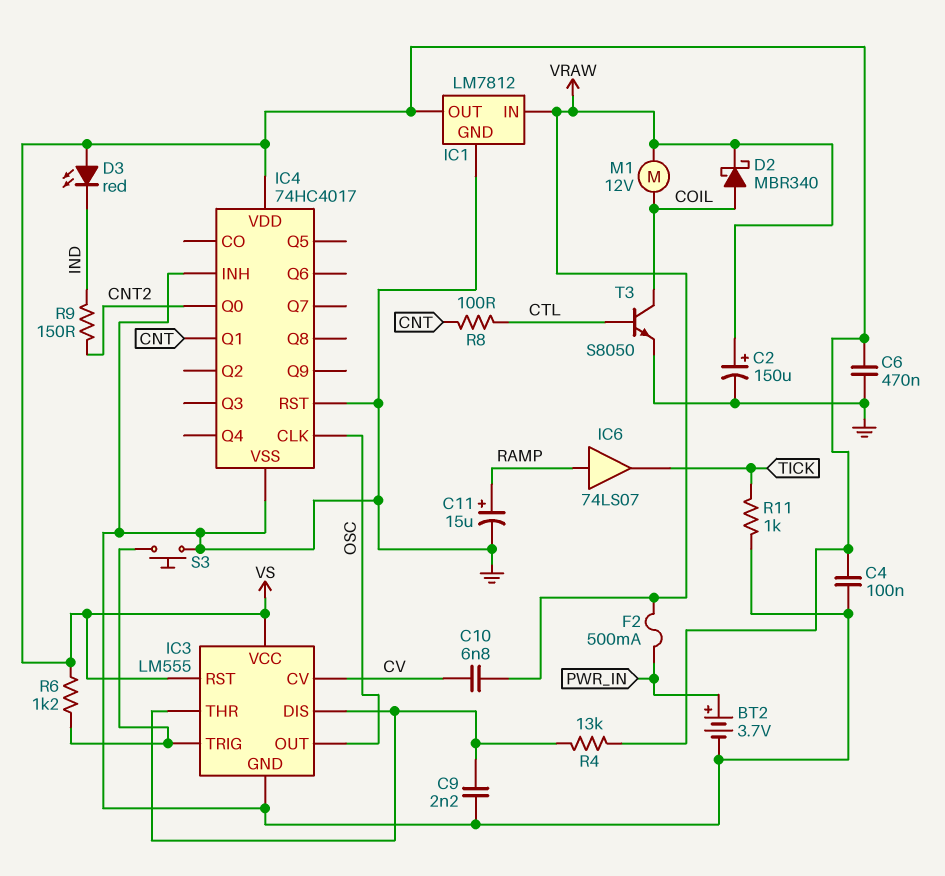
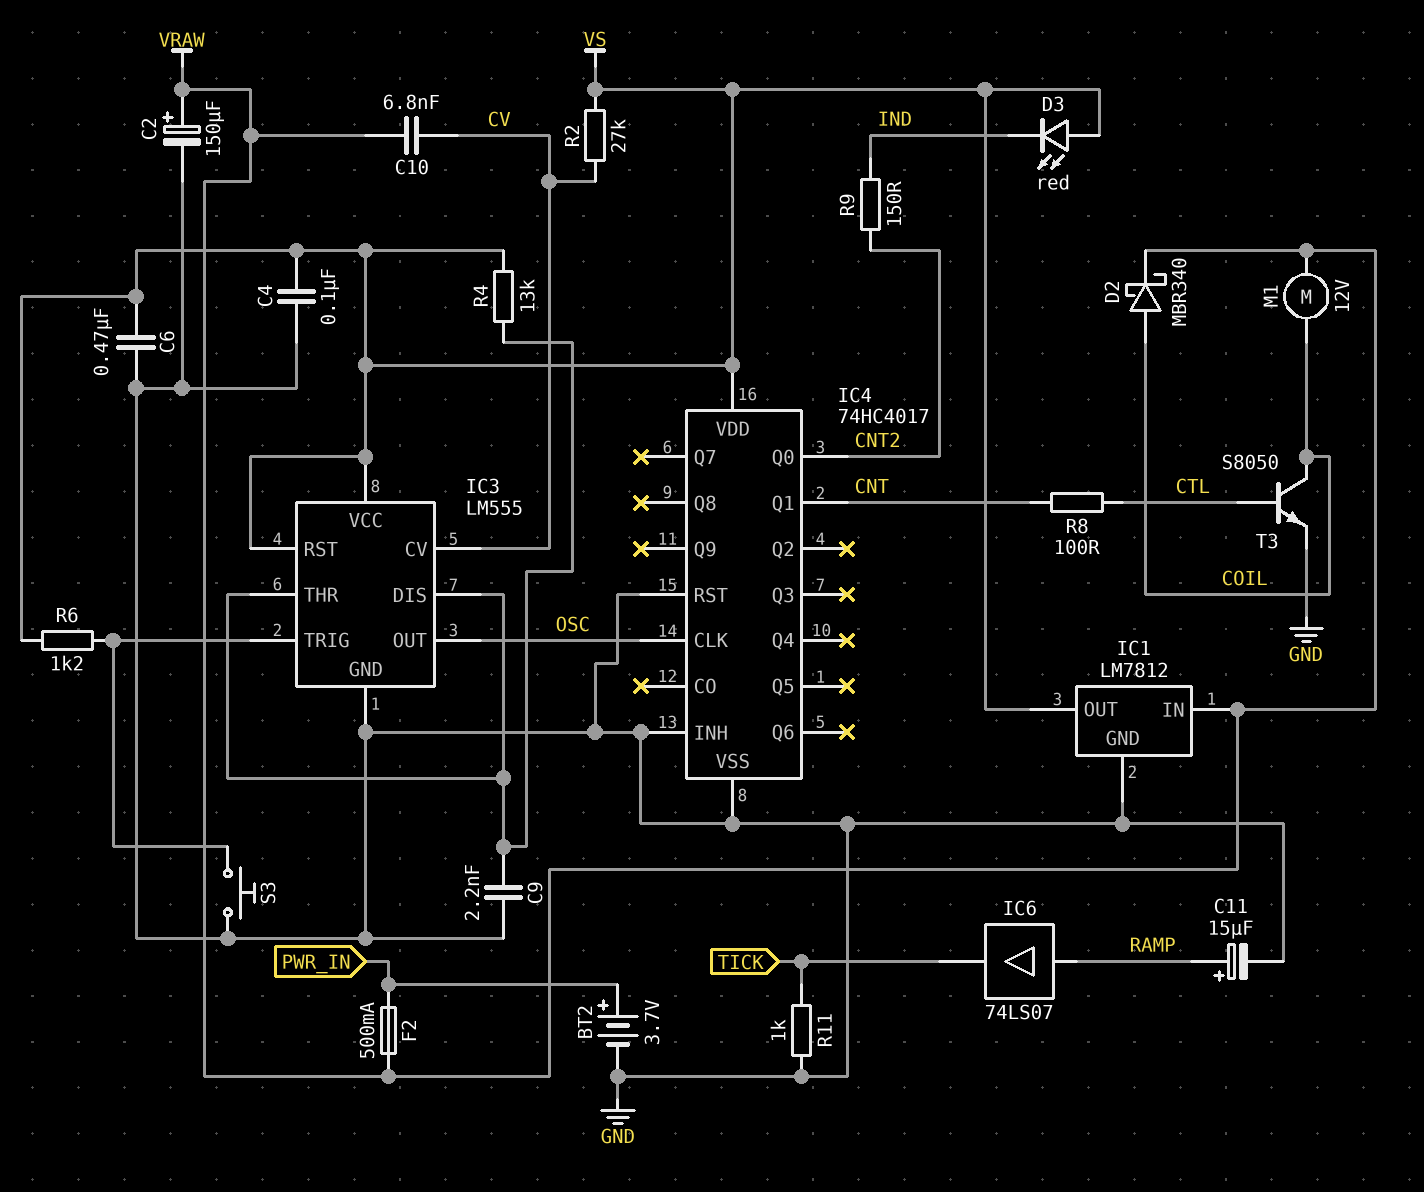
R2: none -> 27k (CV, VS)

